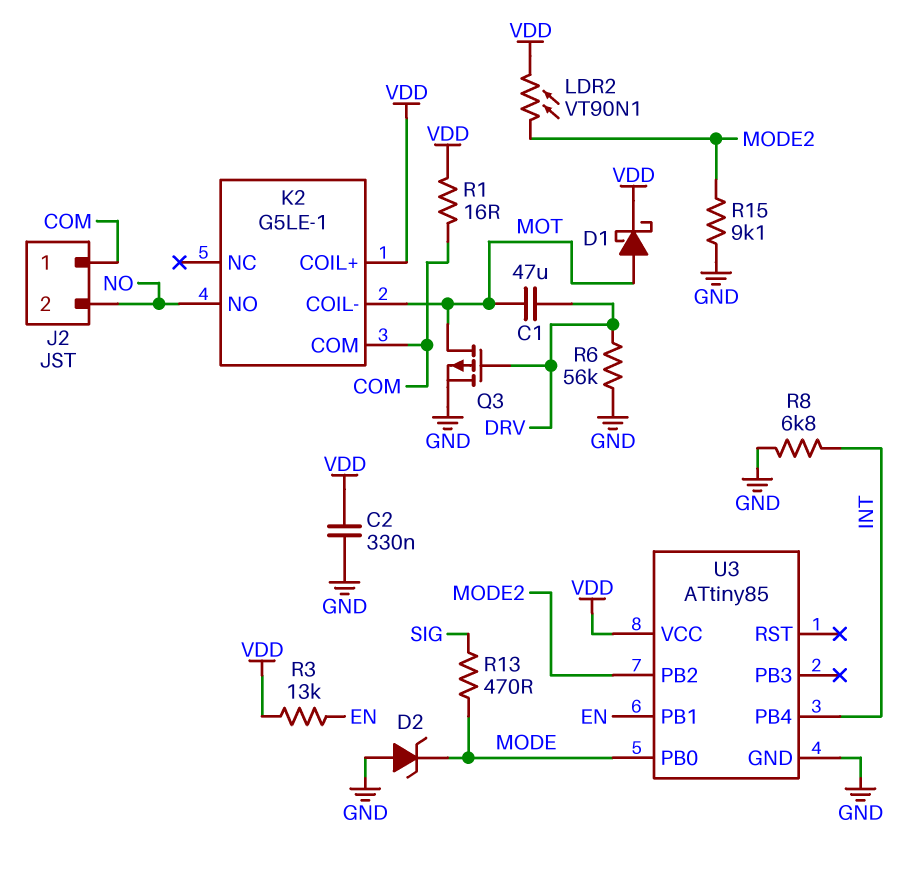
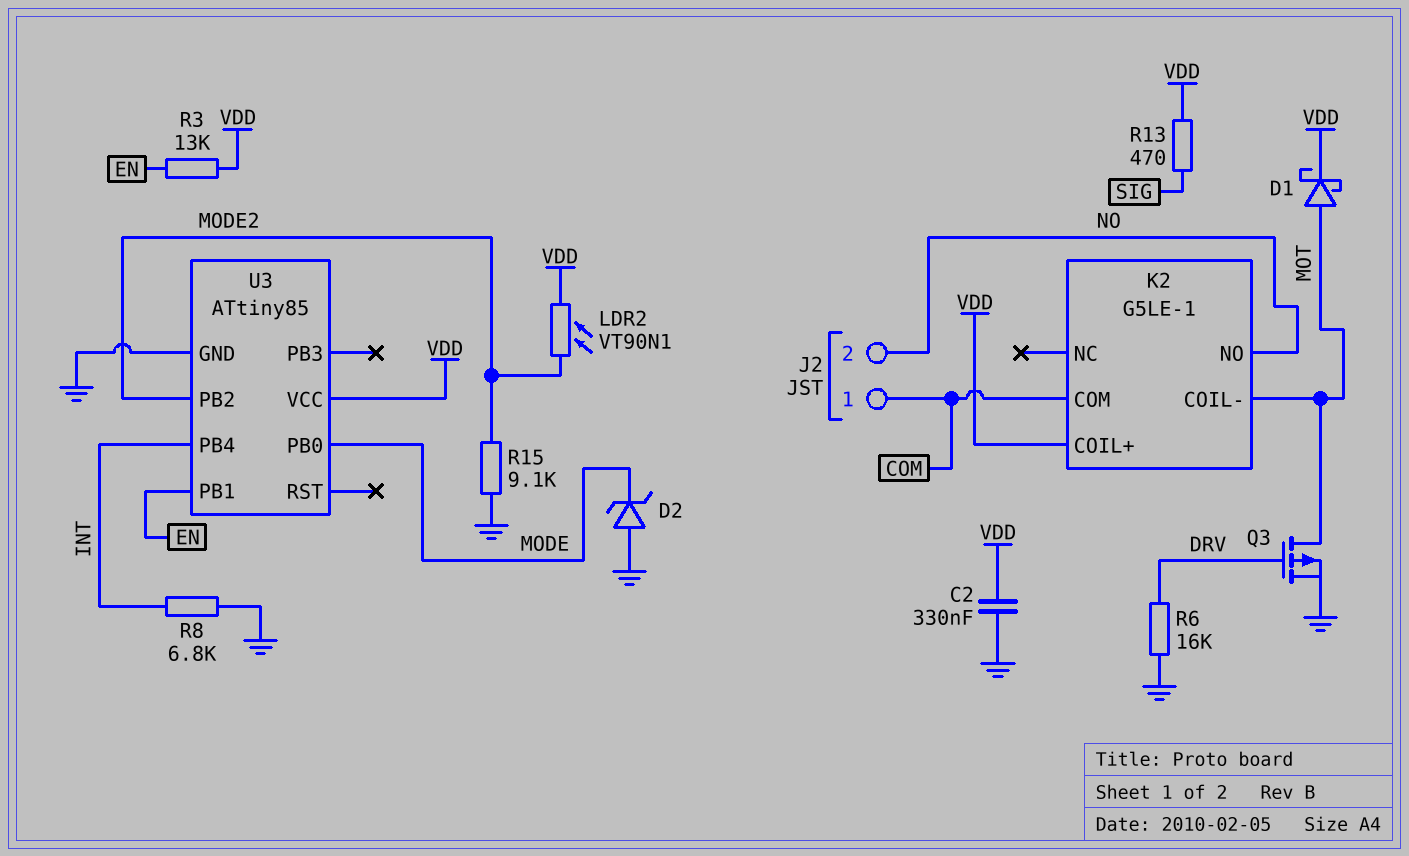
C1: 47uF (DRV, MOT) -> none
R1: 16 (COM, VDD) -> none
R6: 56k (DRV, GND) -> 16k (DRV, GND)
R13: 470 (MODE, SIG) -> 470 (SIG, VDD)

